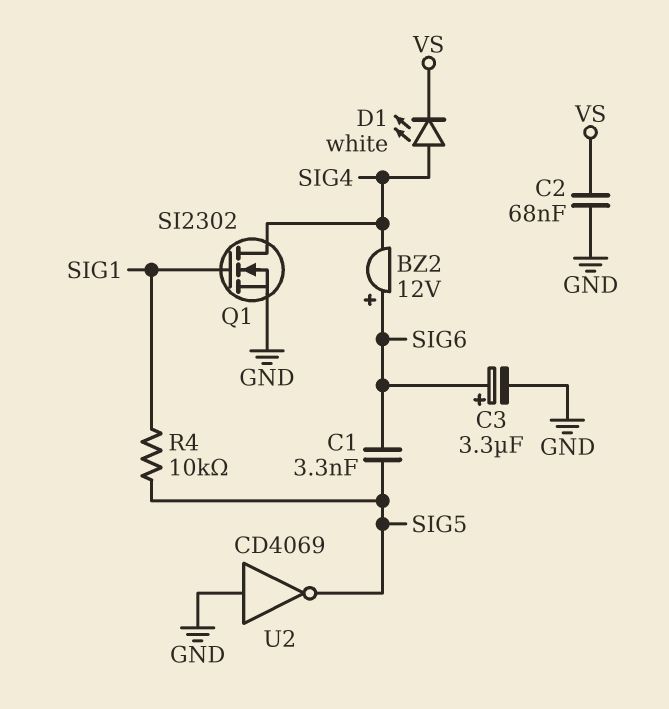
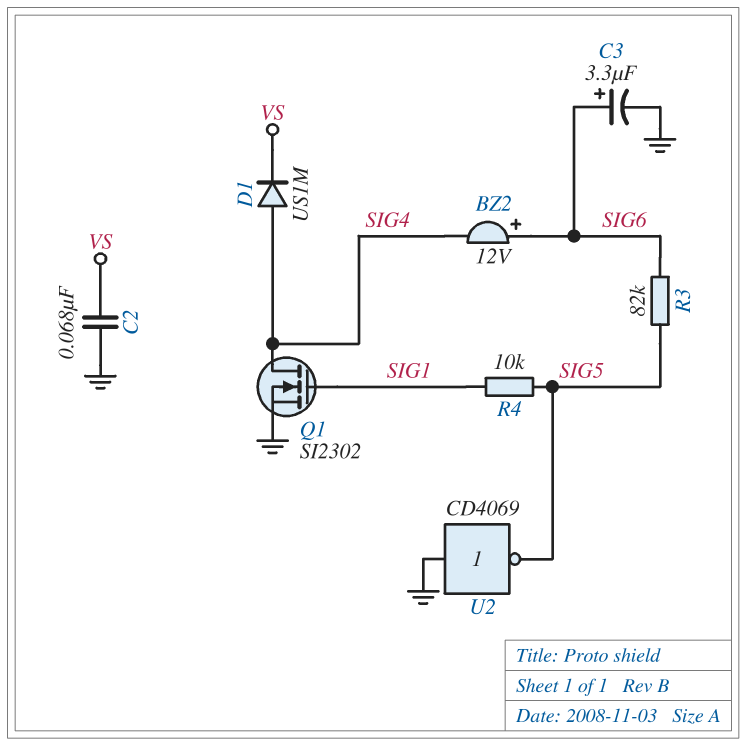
C1: 3.3nF (SIG5, SIG6) -> none
D1: LED white (A SIG4, K VS) -> diode US1M (A SIG4, K VS)
R3: none -> 82k (SIG5, SIG6)

